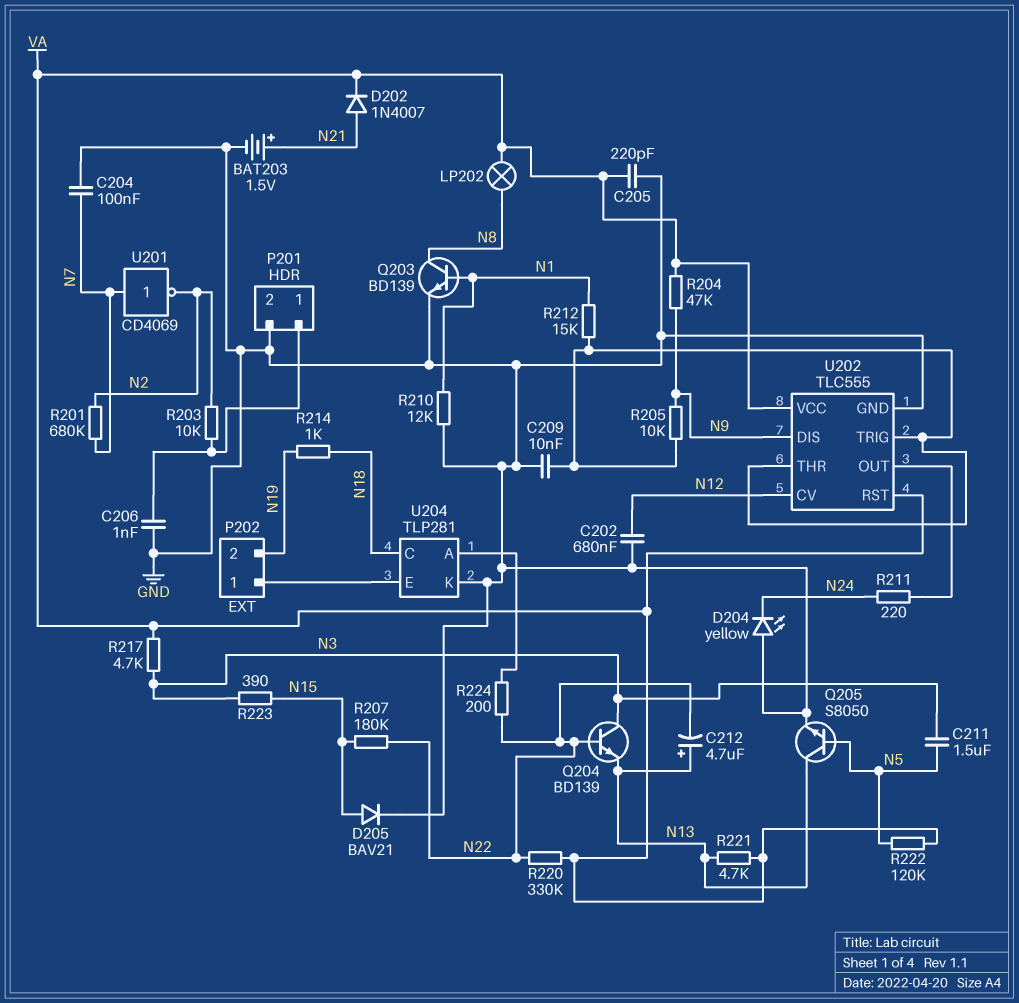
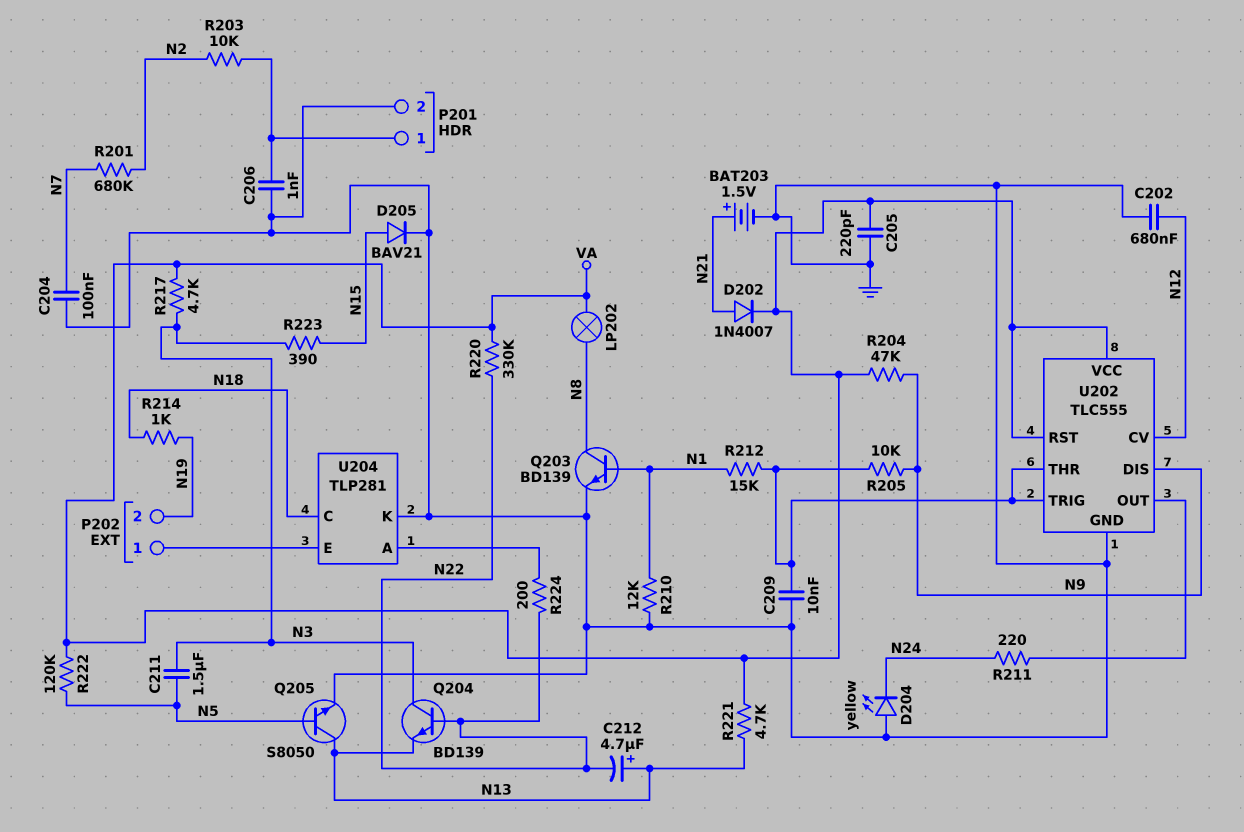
R207: 180k (N15, N22) -> none
U201: NOT CD4069 (in N7, out N2) -> none

